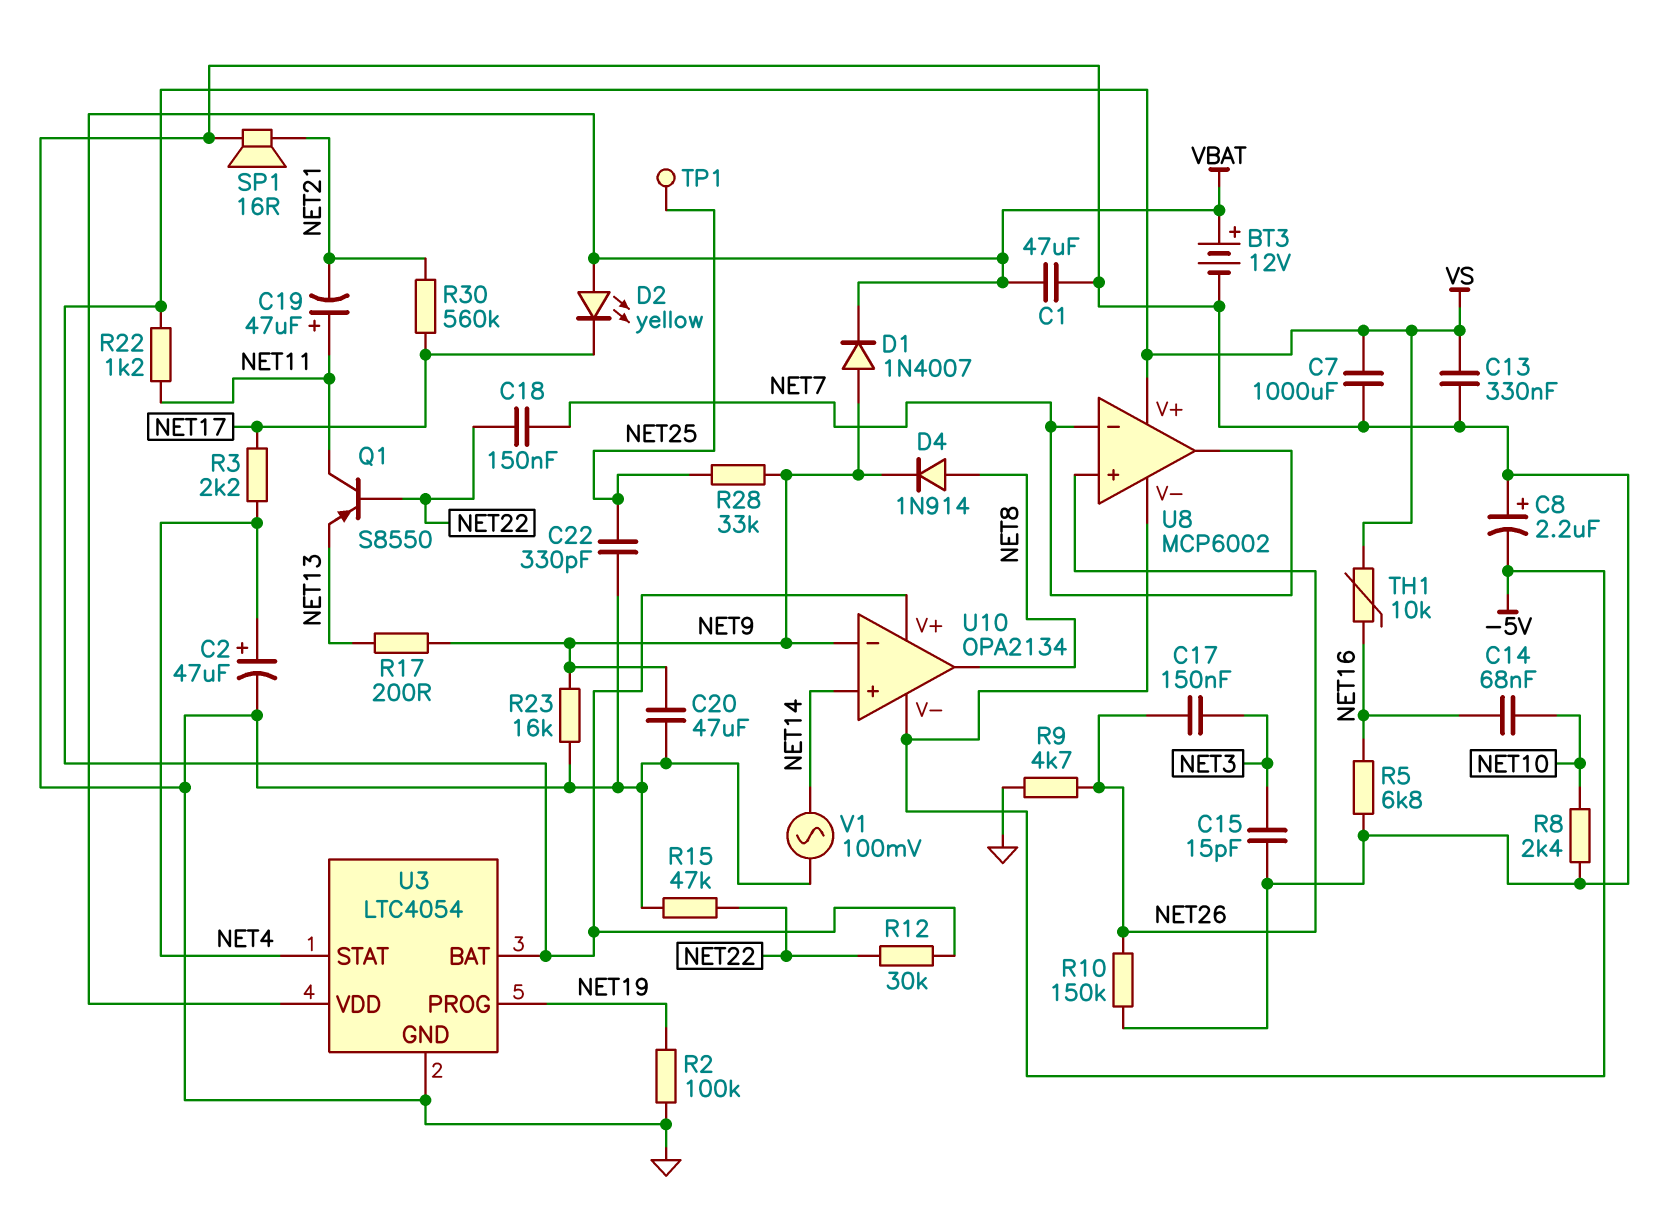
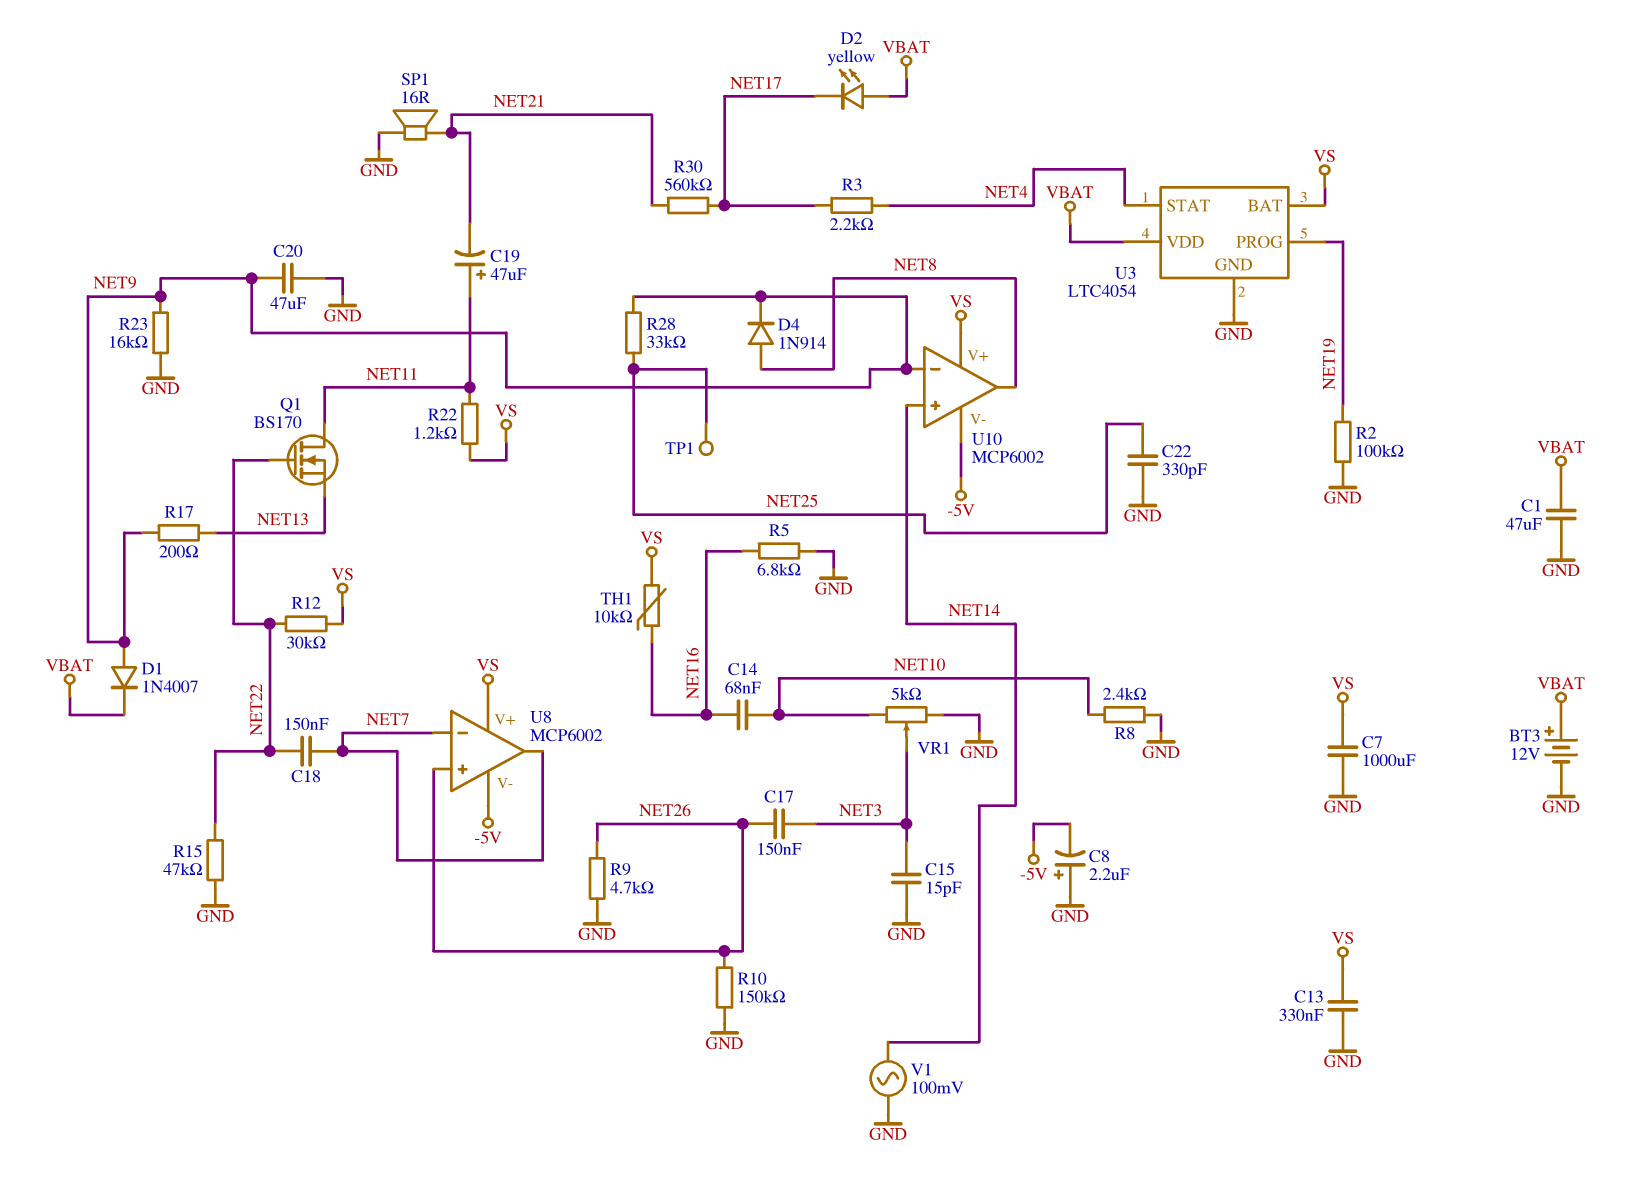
C2: 47uF (plus NET4, minus GND) -> none
Q1: PNP S8550 (B NET22, C NET11, E NET13) -> NMOS BS170 (G NET22, D NET11, S NET13)
U10: OPA2134 -> MCP6002
VR1: none -> 5k (GND, NET10, wiper NET3)

